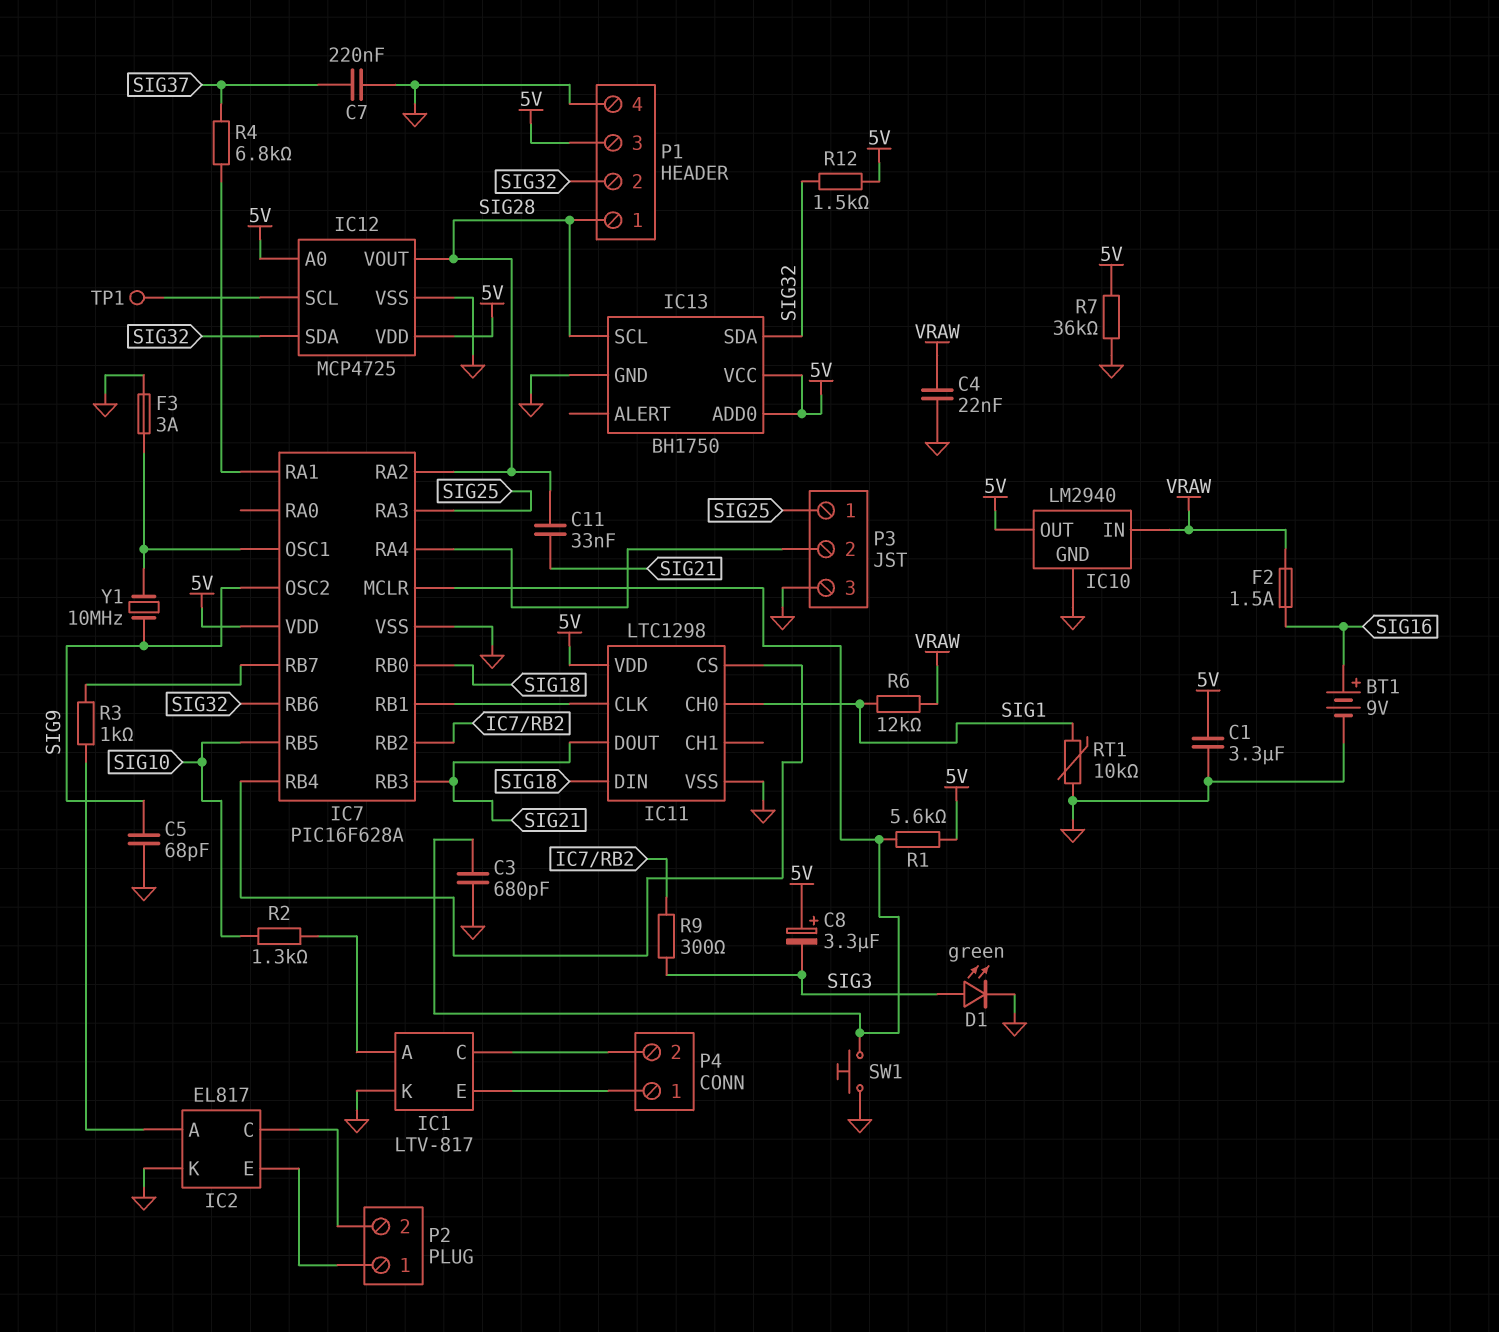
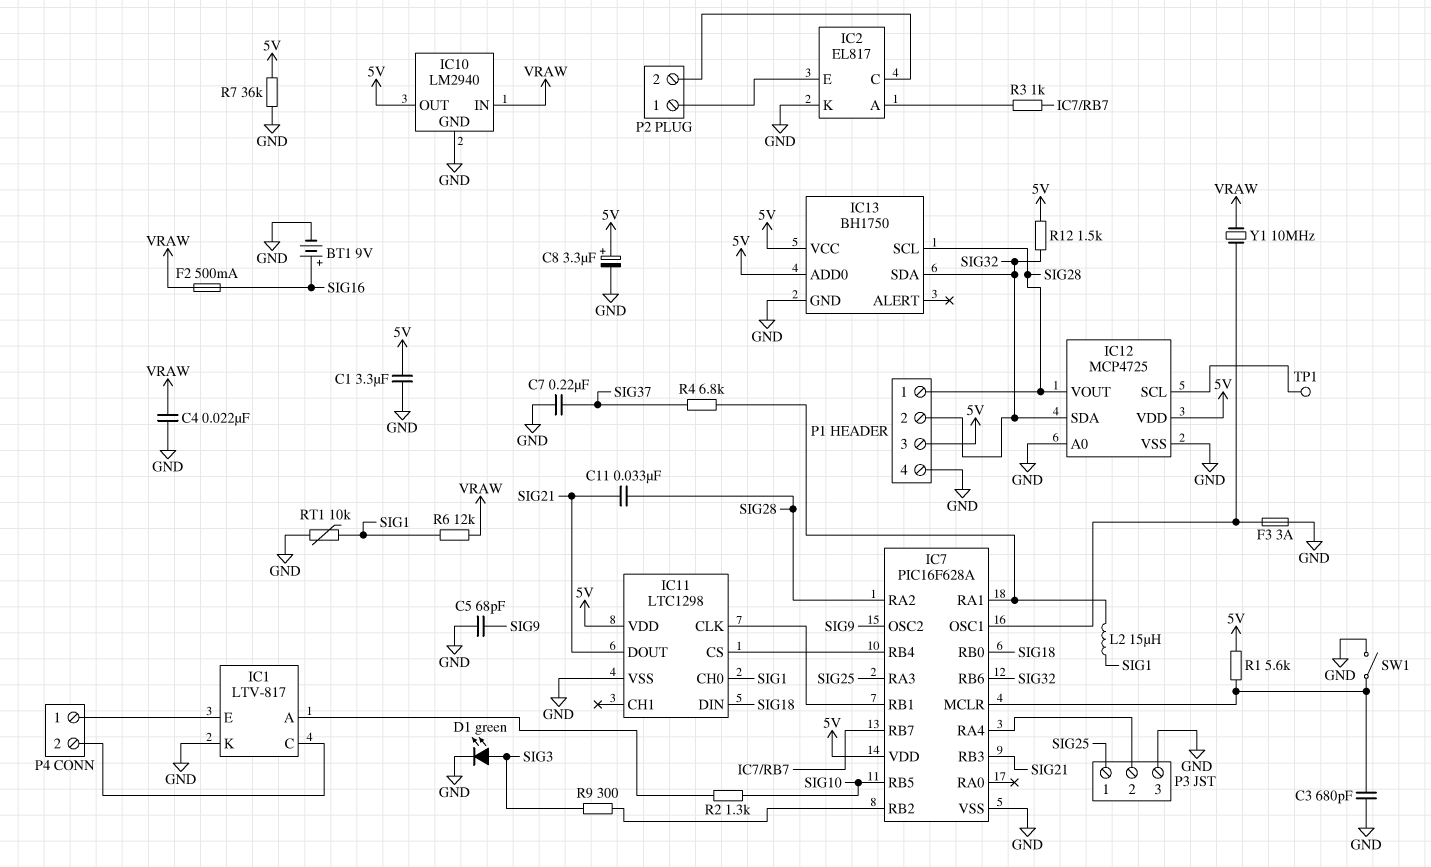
C8: 3.3uF (plus 5V, minus SIG3) -> 3.3uF (plus 5V, minus GND)
F2: 1.5A (SIG16, VRAW) -> 500mA (SIG16, VRAW)
IC12 pin A0: 5V -> GND
L2: none -> 15uH (IC7/RA1, SIG1)
SW1: button (GND, IC7/MCLR) -> switch (GND, IC7/MCLR)
Y1: 10MHz (IC7/OSC1, SIG9) -> 10MHz (IC7/OSC1, VRAW)

